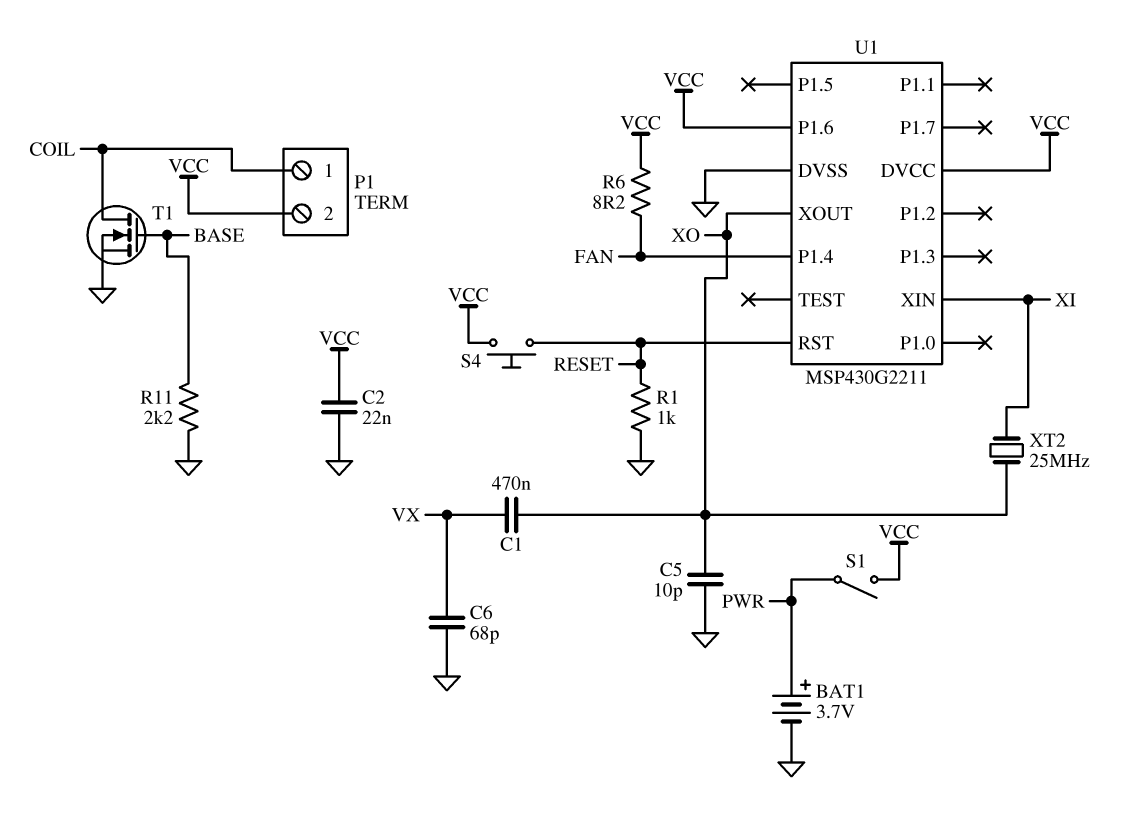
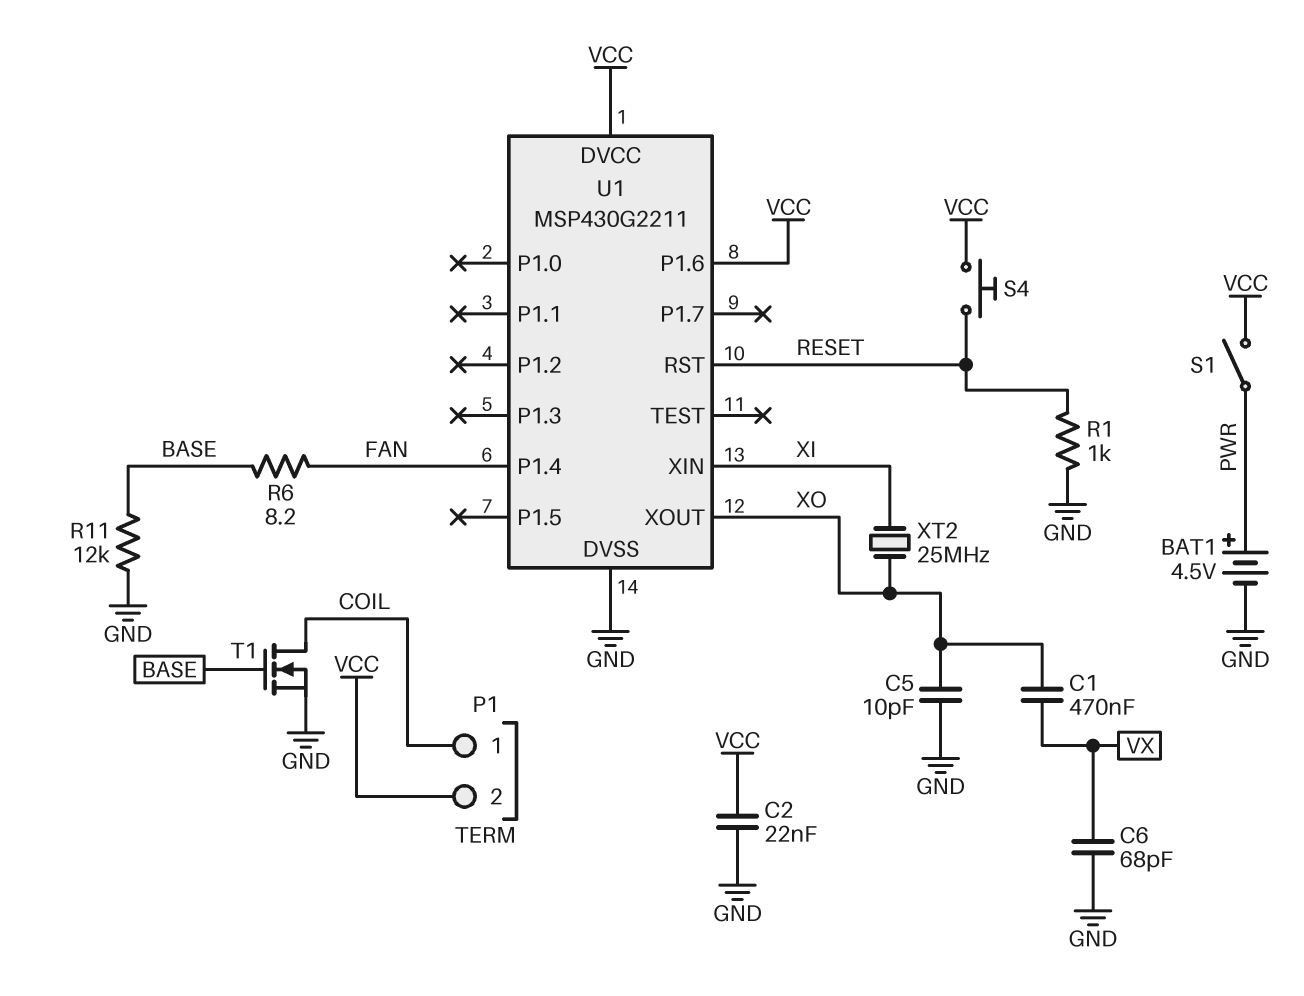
BAT1: 3.7V (plus PWR, minus GND) -> 4.5V (plus PWR, minus GND)
R6: 8.2 (FAN, VCC) -> 8.2 (BASE, FAN)
R11: 2.2k (BASE, GND) -> 12k (BASE, GND)

